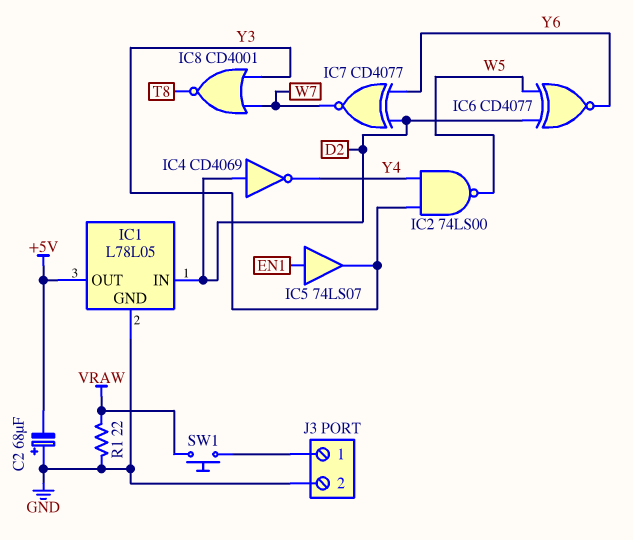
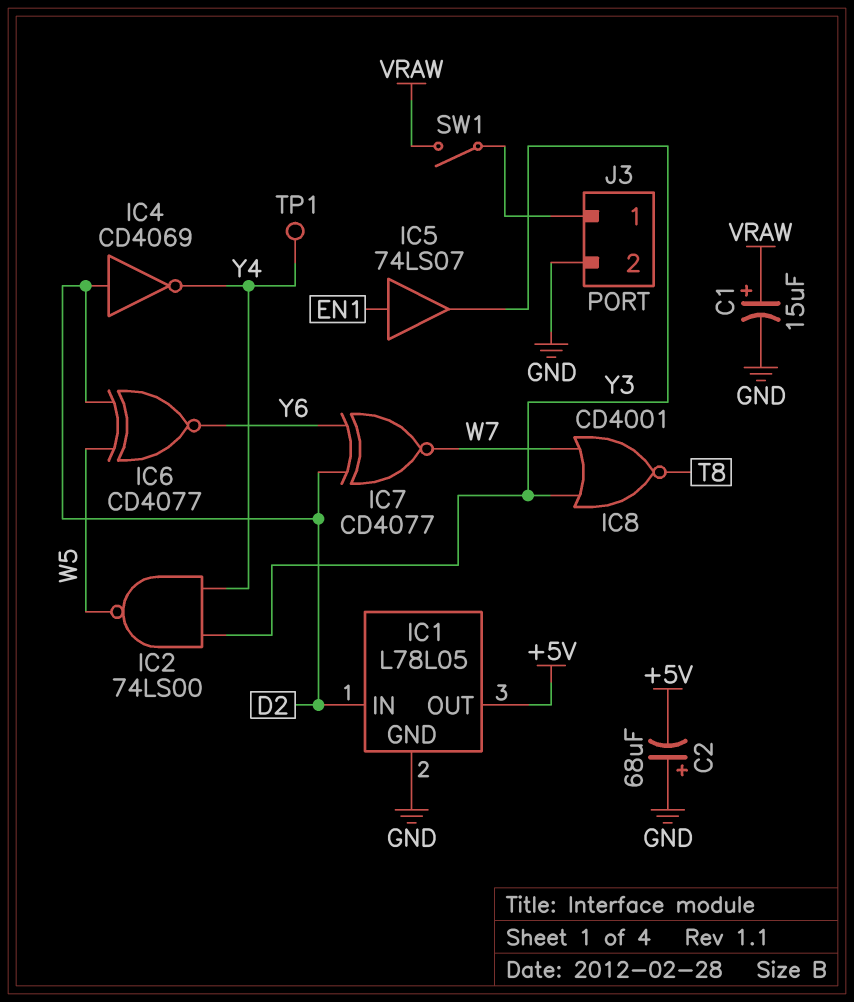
C1: none -> 15uF (plus VRAW, minus GND)
R1: 22 (GND, VRAW) -> none
SW1: button (J3/1, VRAW) -> switch (J3/1, VRAW)
TP1: none -> test point (Y4)

